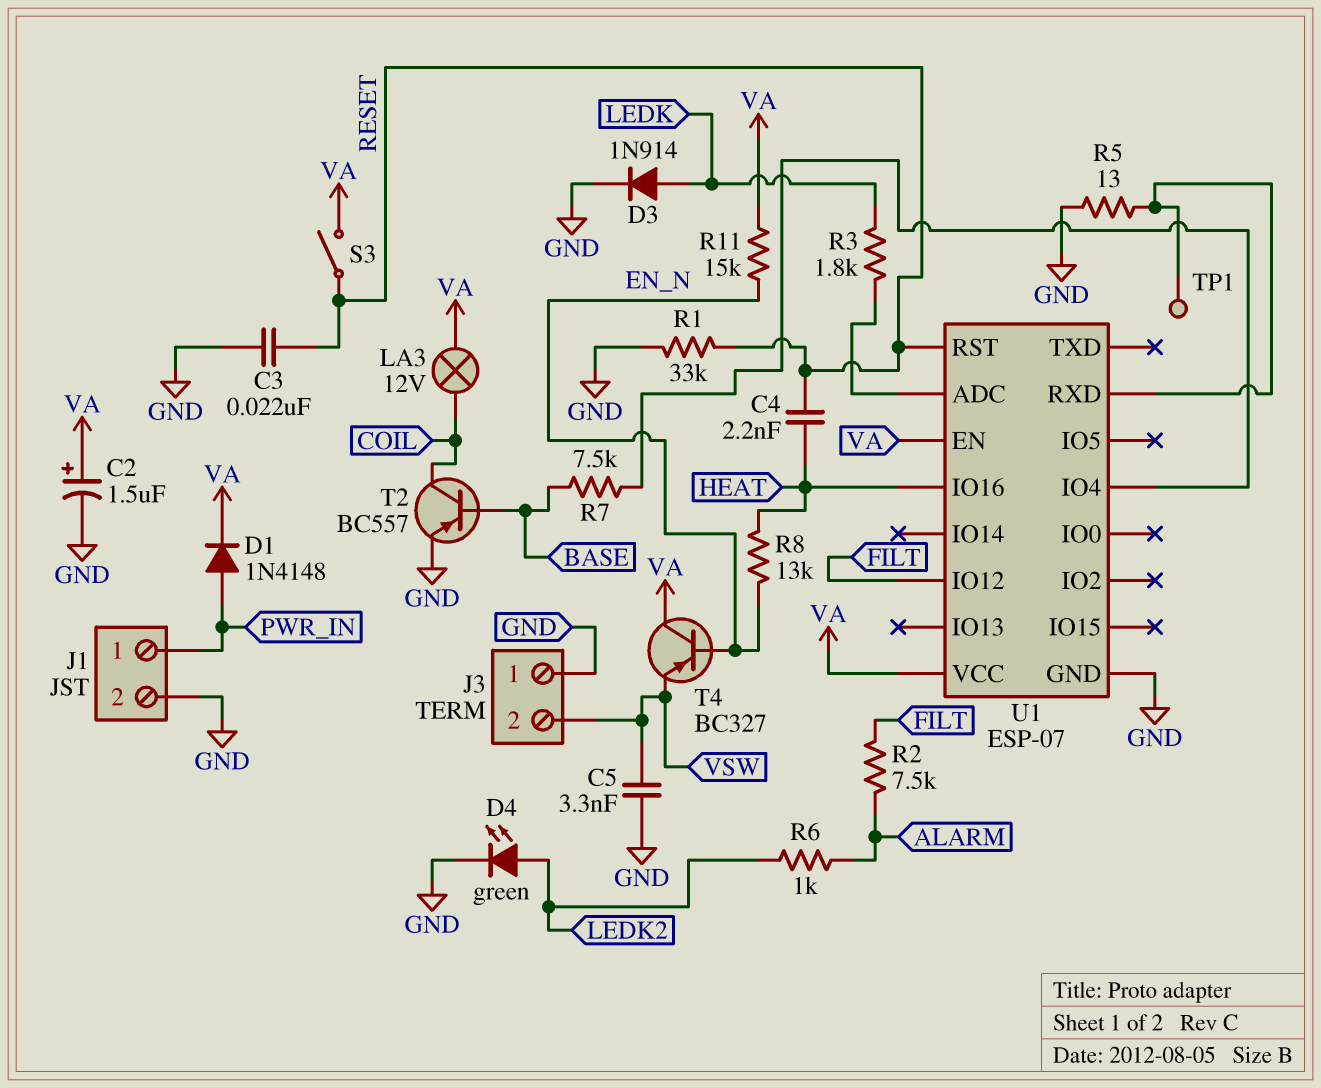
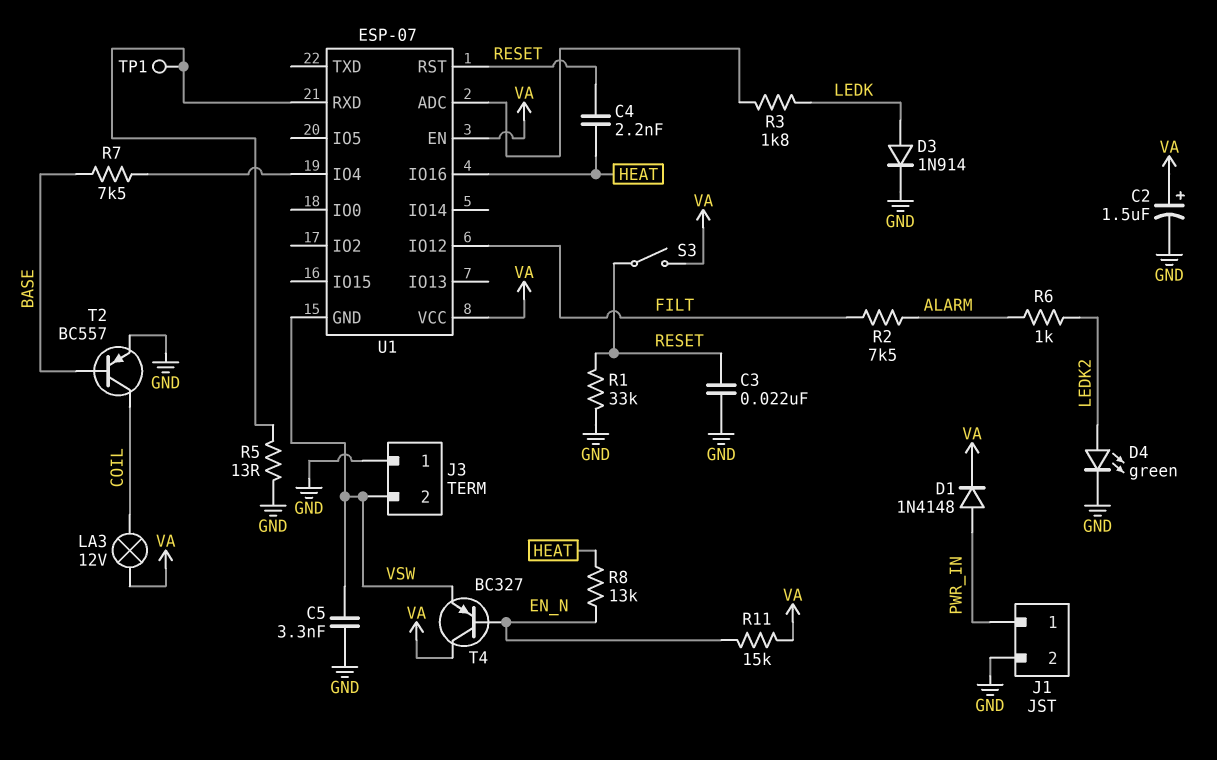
U1 pin GND: GND -> VSW

